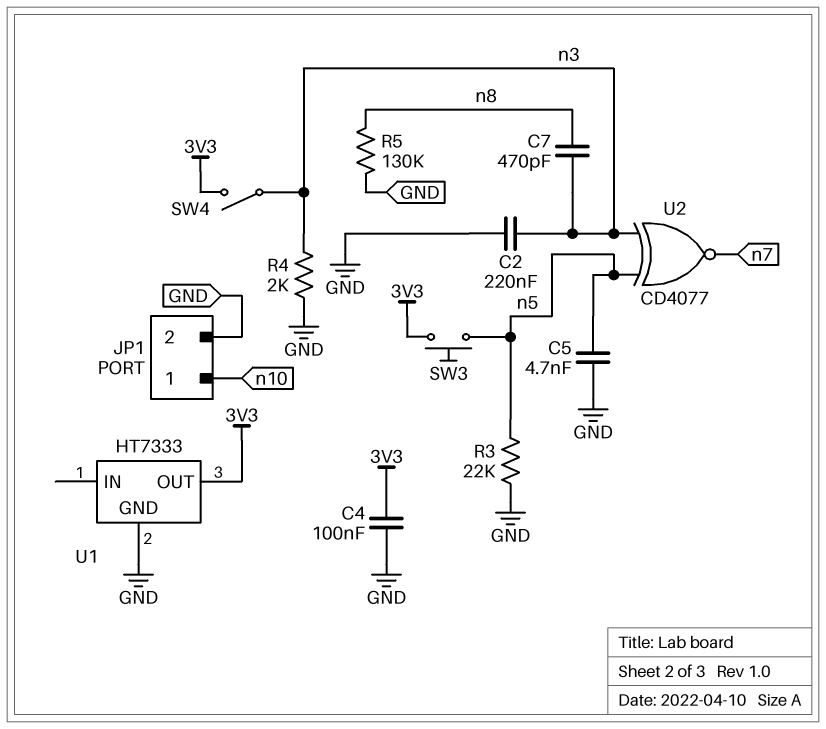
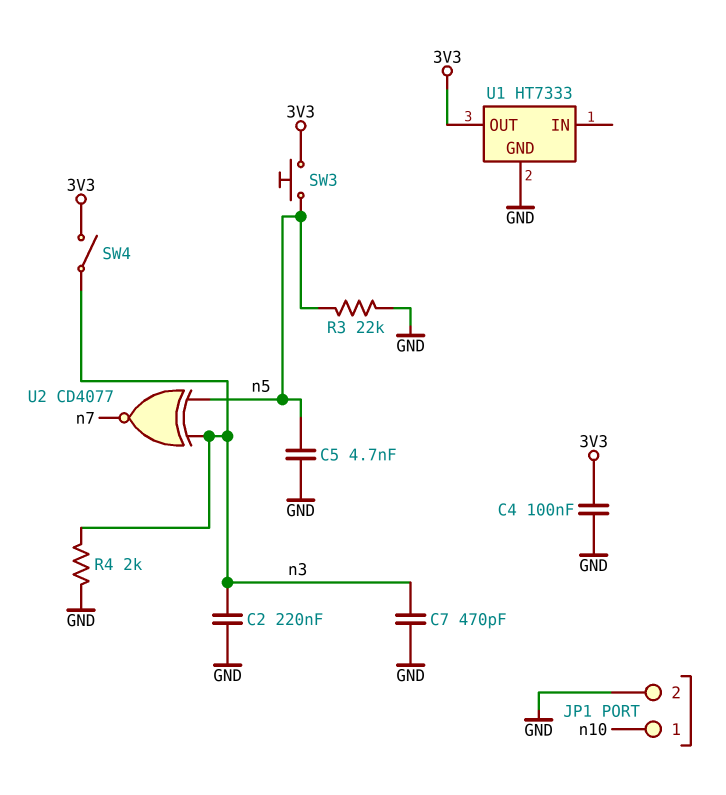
C7: 470pF (n3, n8) -> 470pF (GND, n3)
R5: 130k (GND, n8) -> none

